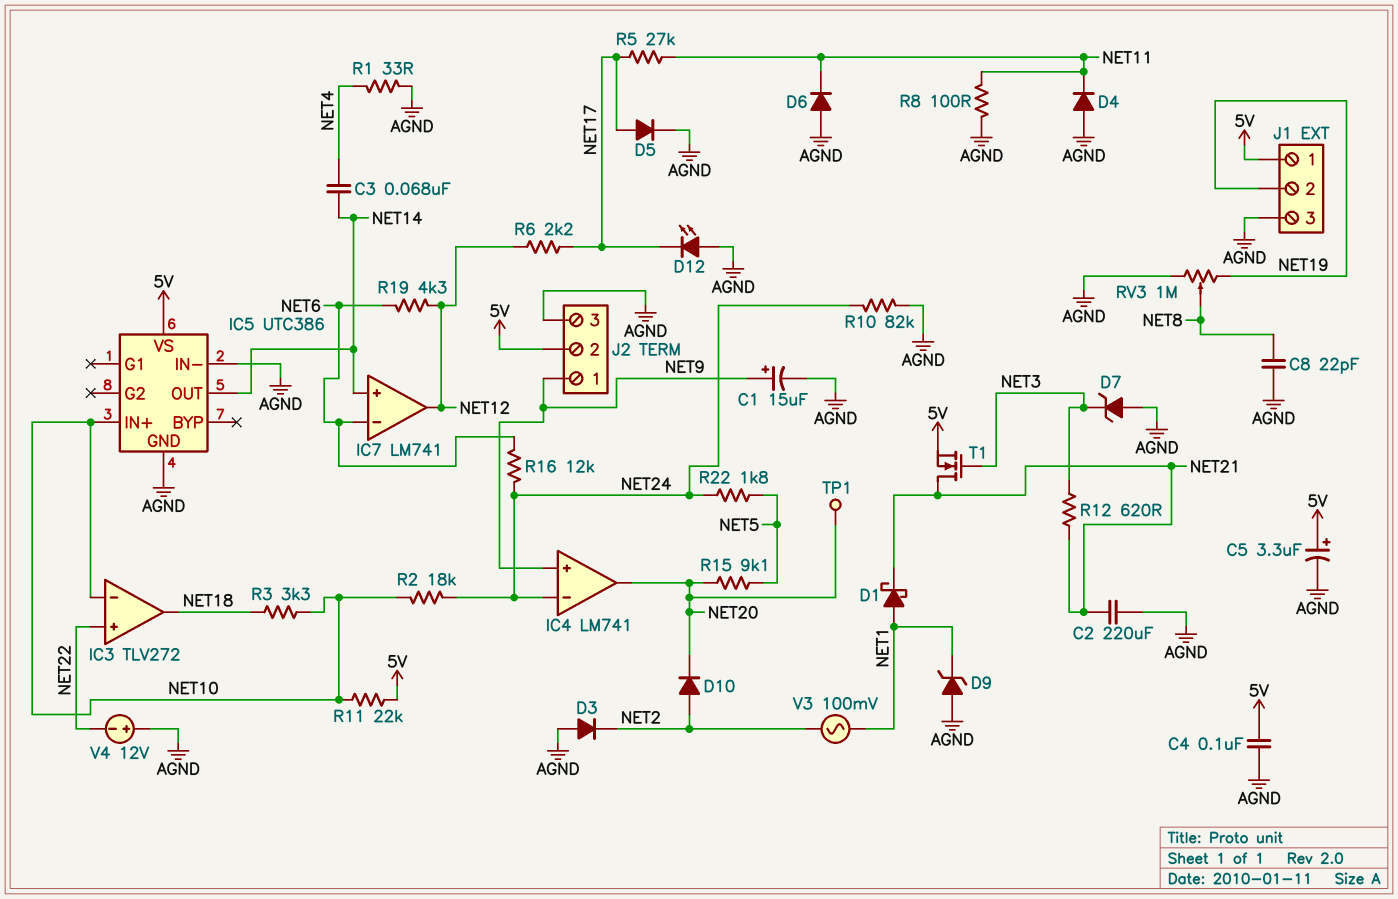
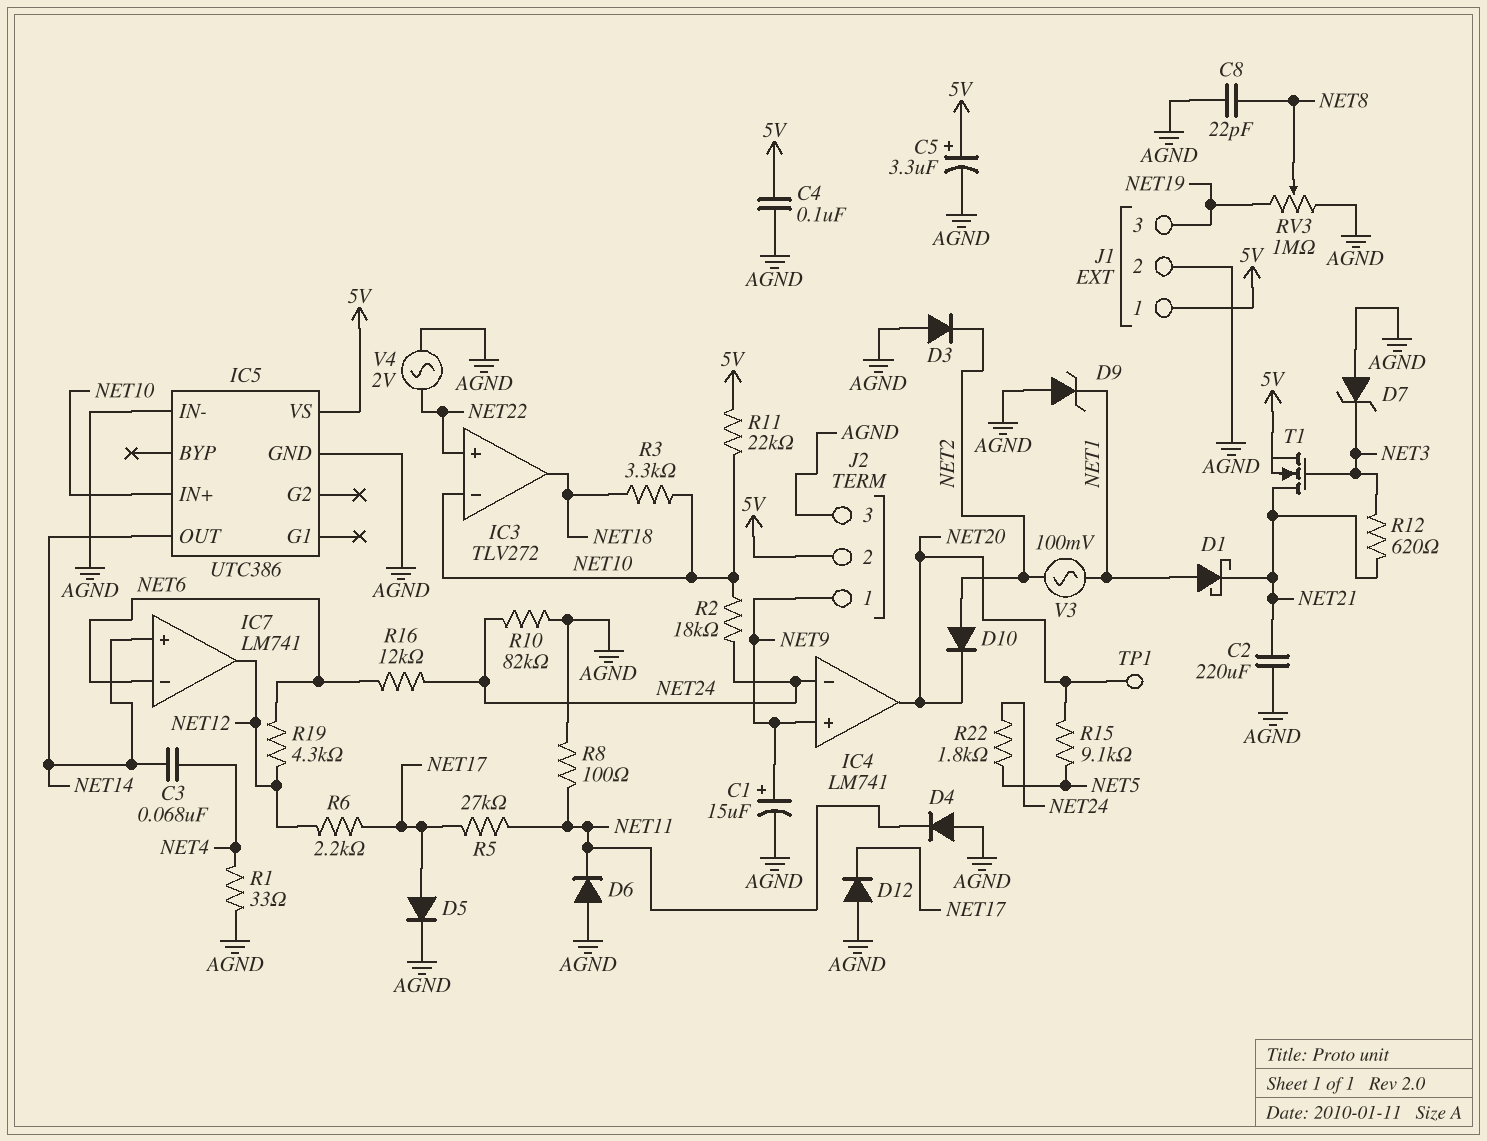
D12: LED (A AGND, K NET17) -> diode (A AGND, K NET17)
J1 pin 2: NET19 -> AGND
J1 pin 3: AGND -> NET19
V4: 12V (plus AGND, minus NET22) -> AC 2V (AGND, NET22)

